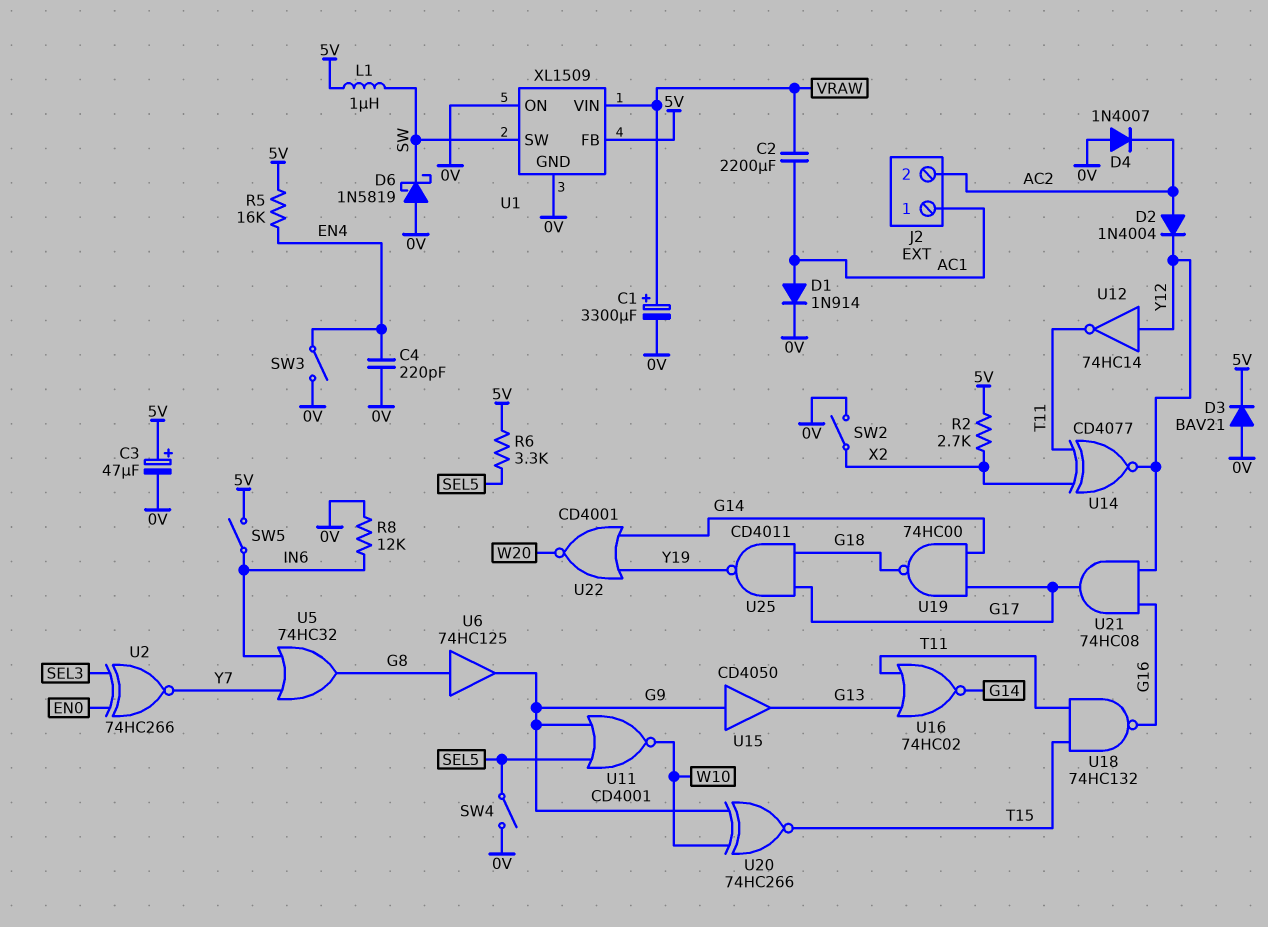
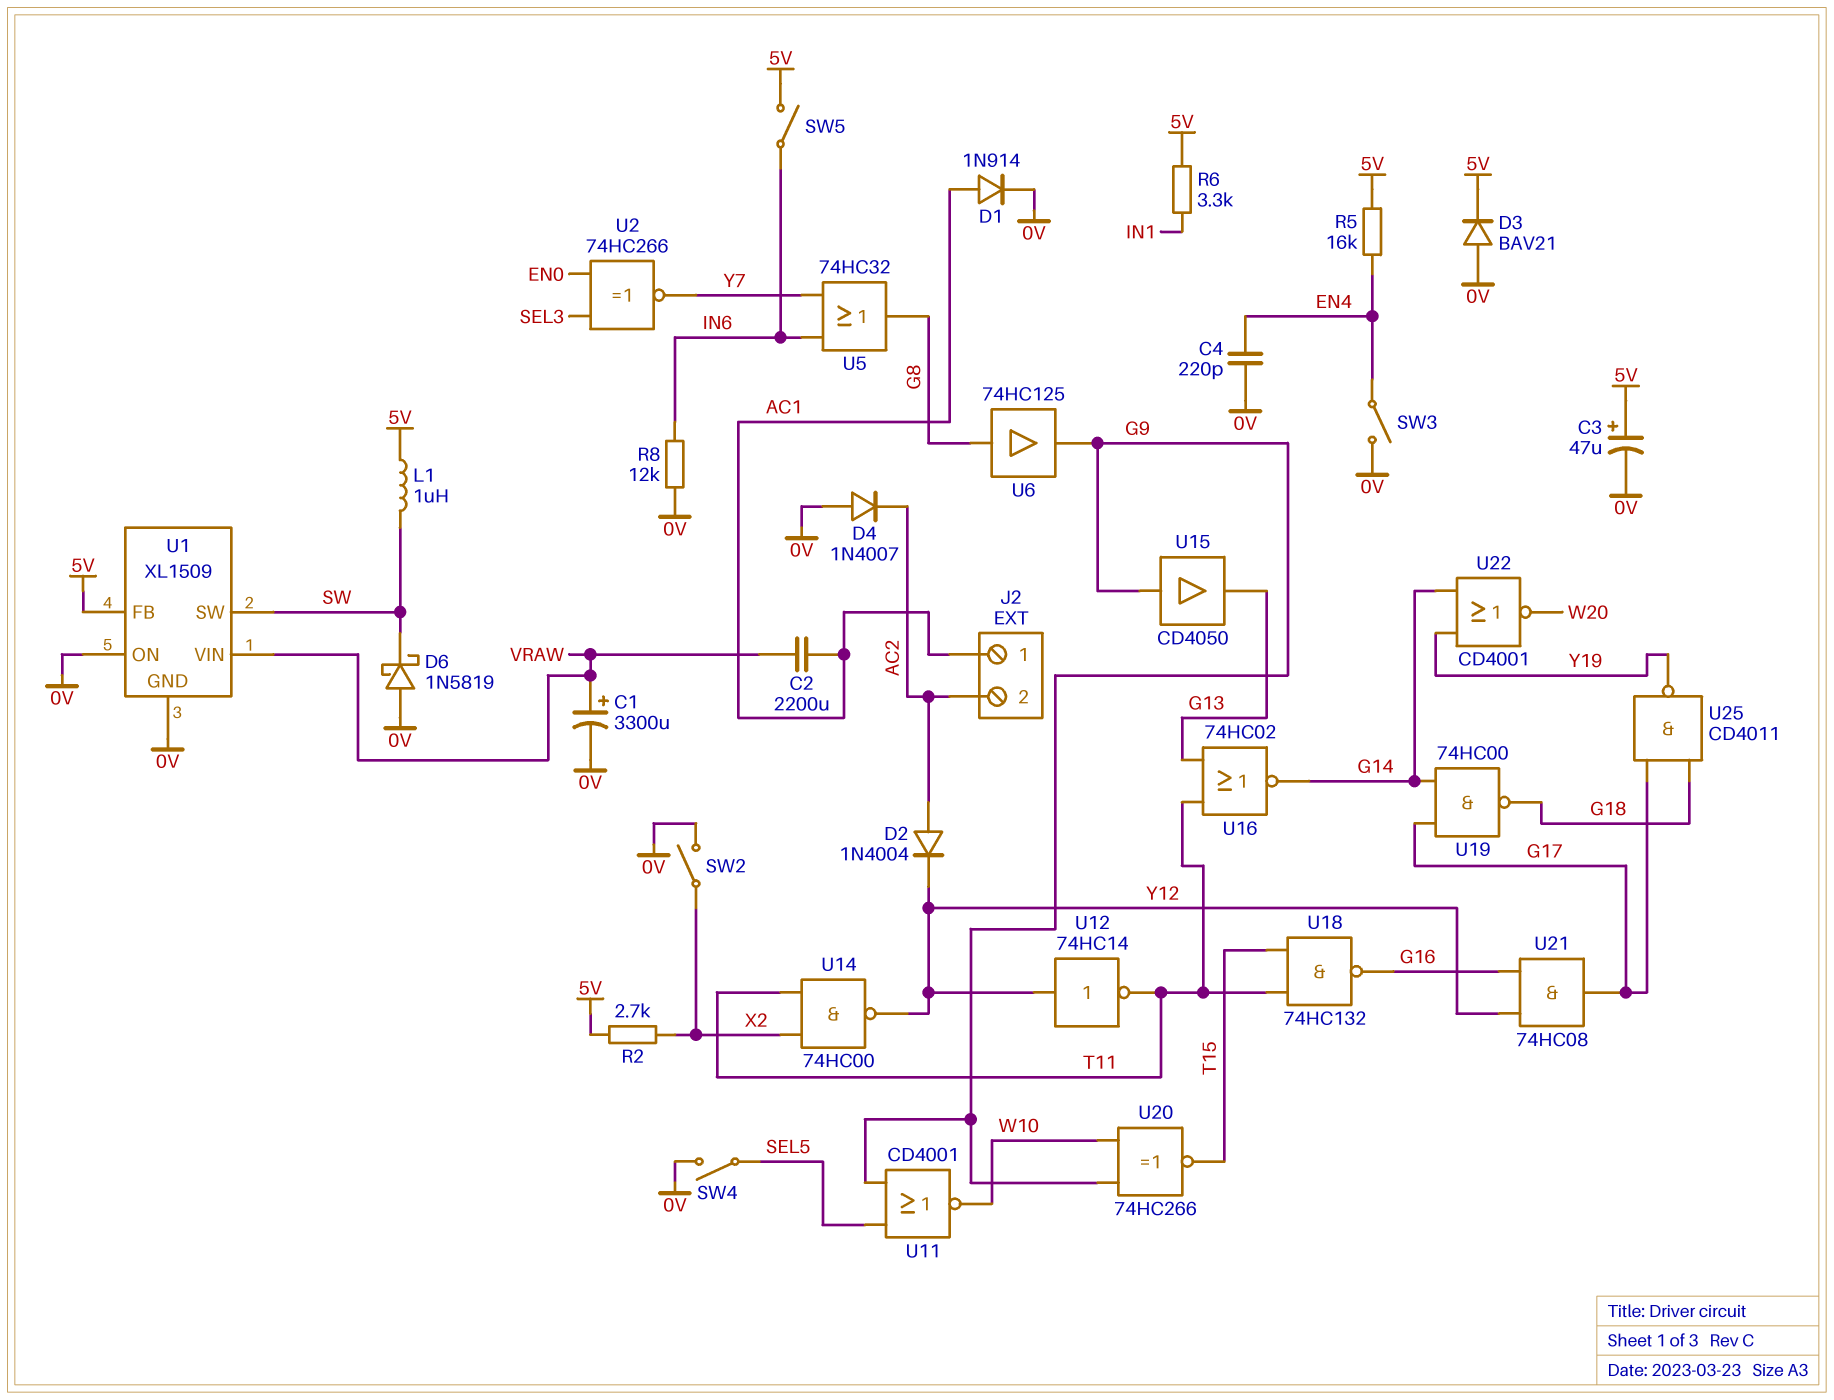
R6: 3.3k (5V, SEL5) -> 3.3k (5V, IN1)
U14: XNOR CD4077 (in T11, in X2, out Y12) -> NAND 74HC00 (in T11, in X2, out Y12)

